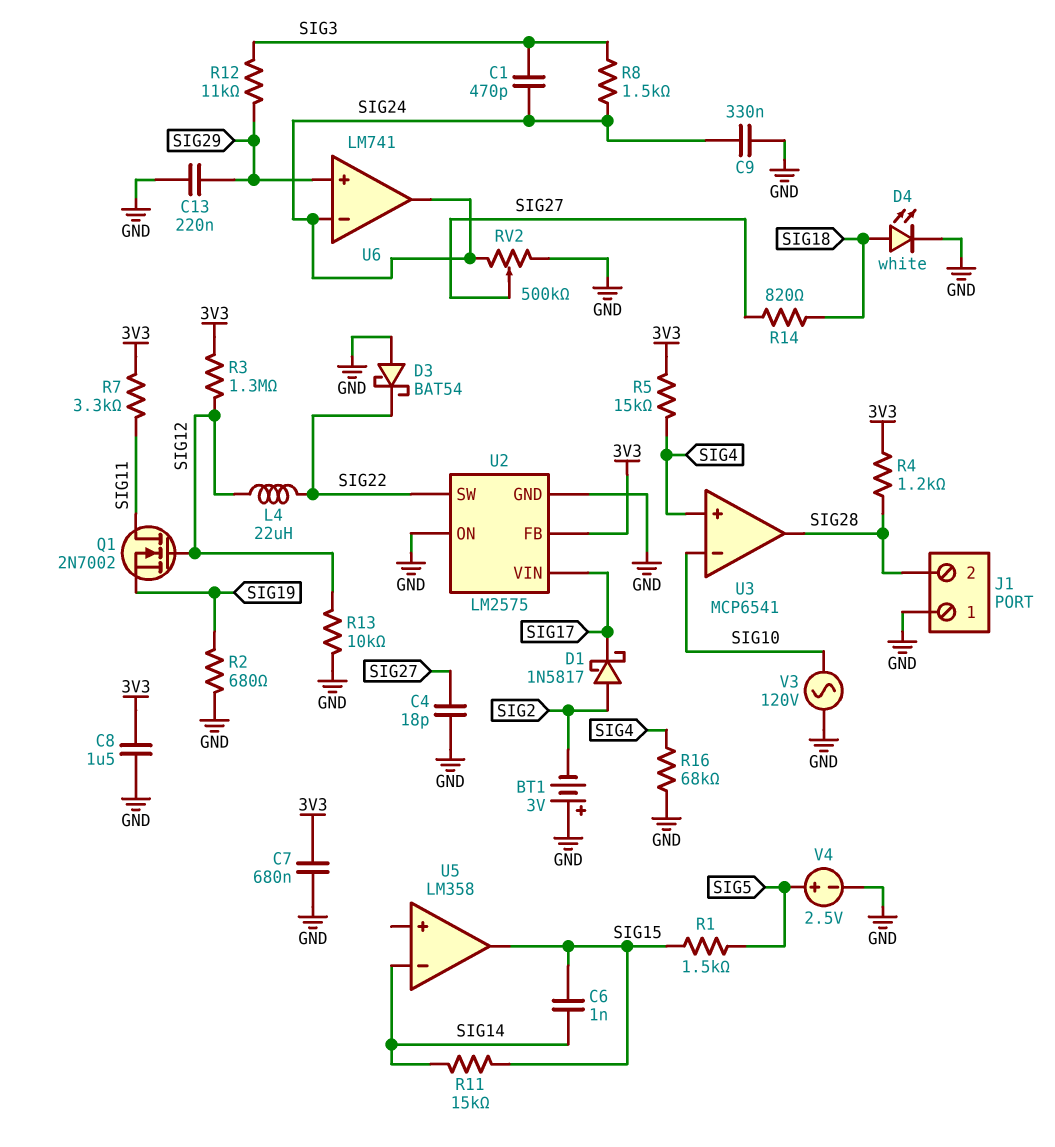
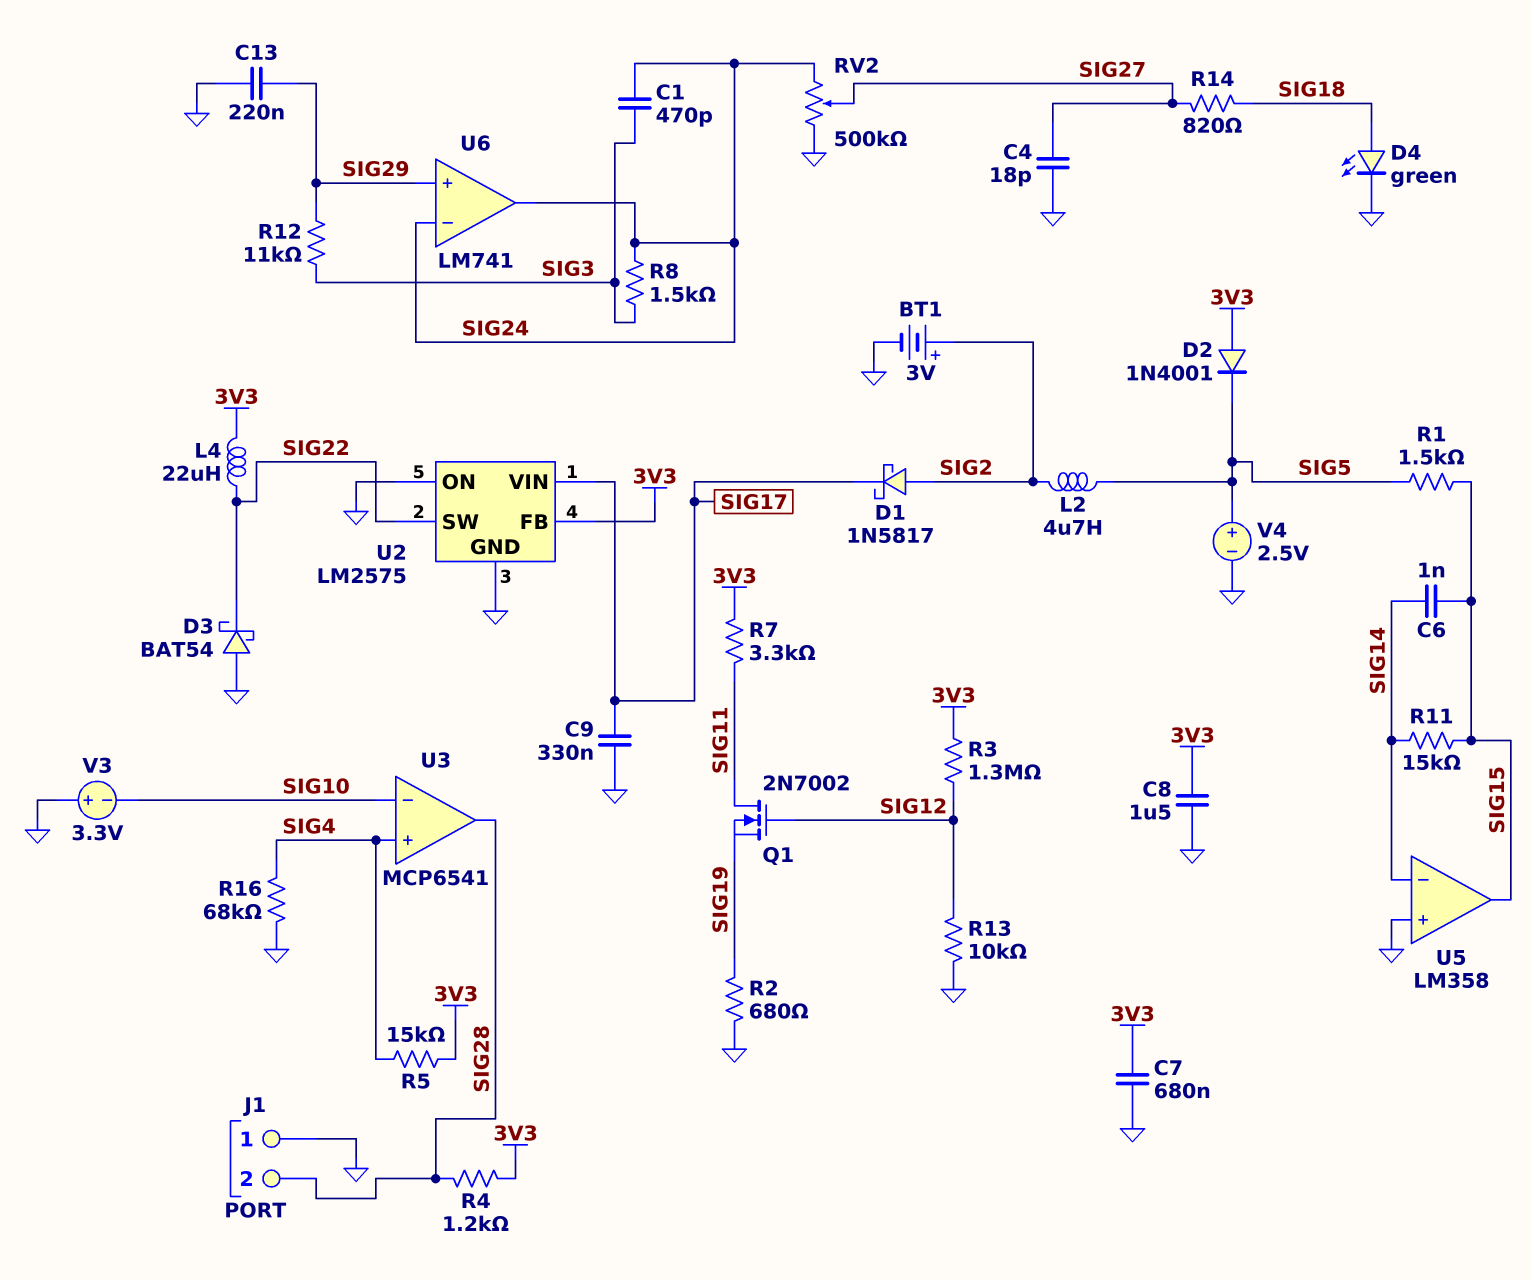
BT1: 3V (plus GND, minus SIG2) -> 3V (plus SIG2, minus GND)
C9: 330nF (GND, SIG24) -> 330nF (GND, SIG17)
D2: none -> diode 1N4001 (A 3V3, K SIG5)
D4: LED white (A SIG18, K GND) -> LED green (A SIG18, K GND)
L2: none -> 4.7uH (SIG2, SIG5)
L4: 22uH (SIG12, SIG22) -> 22uH (3V3, SIG22)
U5 pin in+: none -> GND
V3: AC 120V (GND, SIG10) -> 3.3V (plus GND, minus SIG10)

